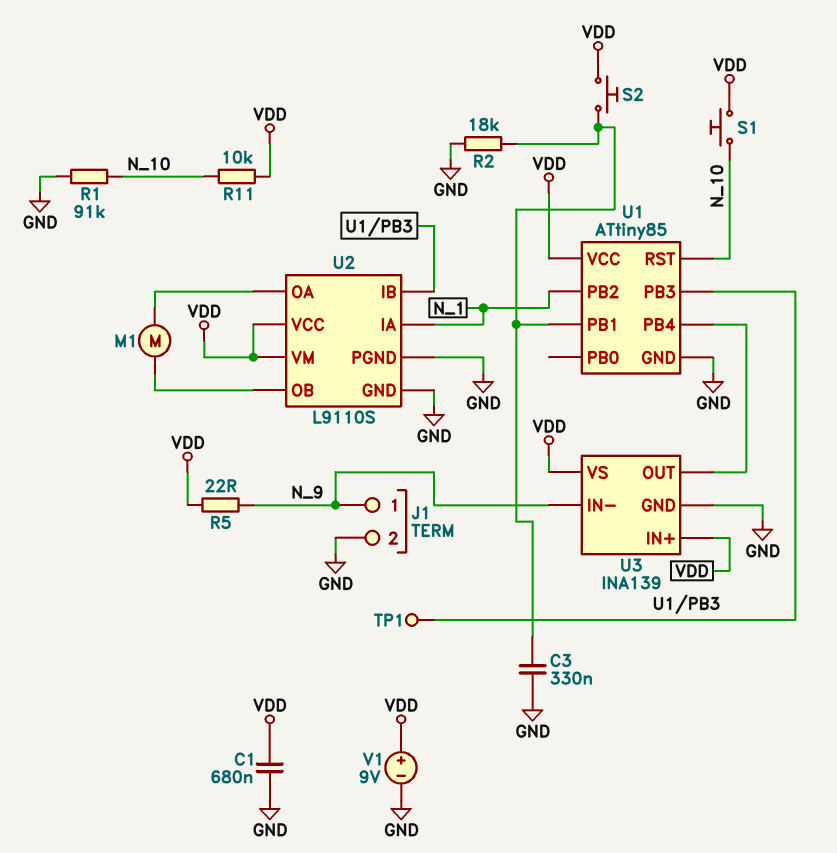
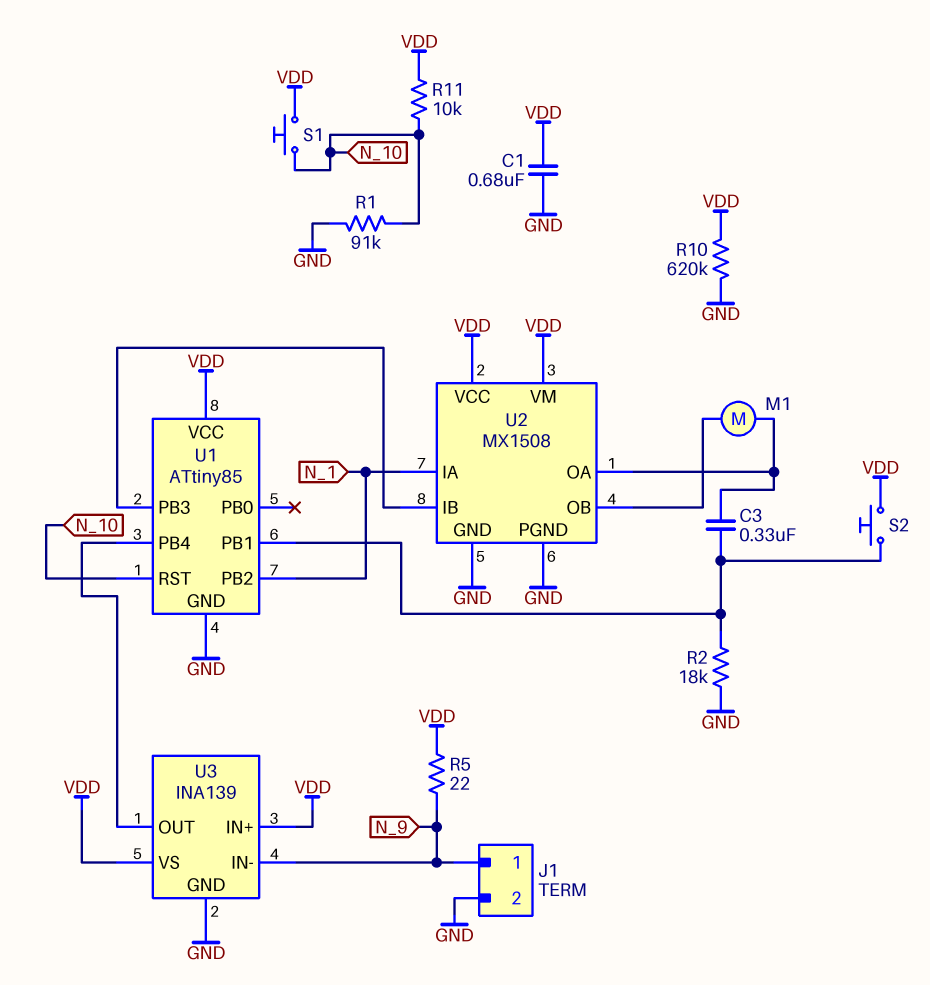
C3: 330nF (GND, U1/PB1) -> 330nF (U1/PB1, U2/OA)
R10: none -> 620k (GND, VDD)
TP1: test point (U1/PB3) -> none
U2: L9110S -> MX1508
V1: 9V (plus VDD, minus GND) -> none

